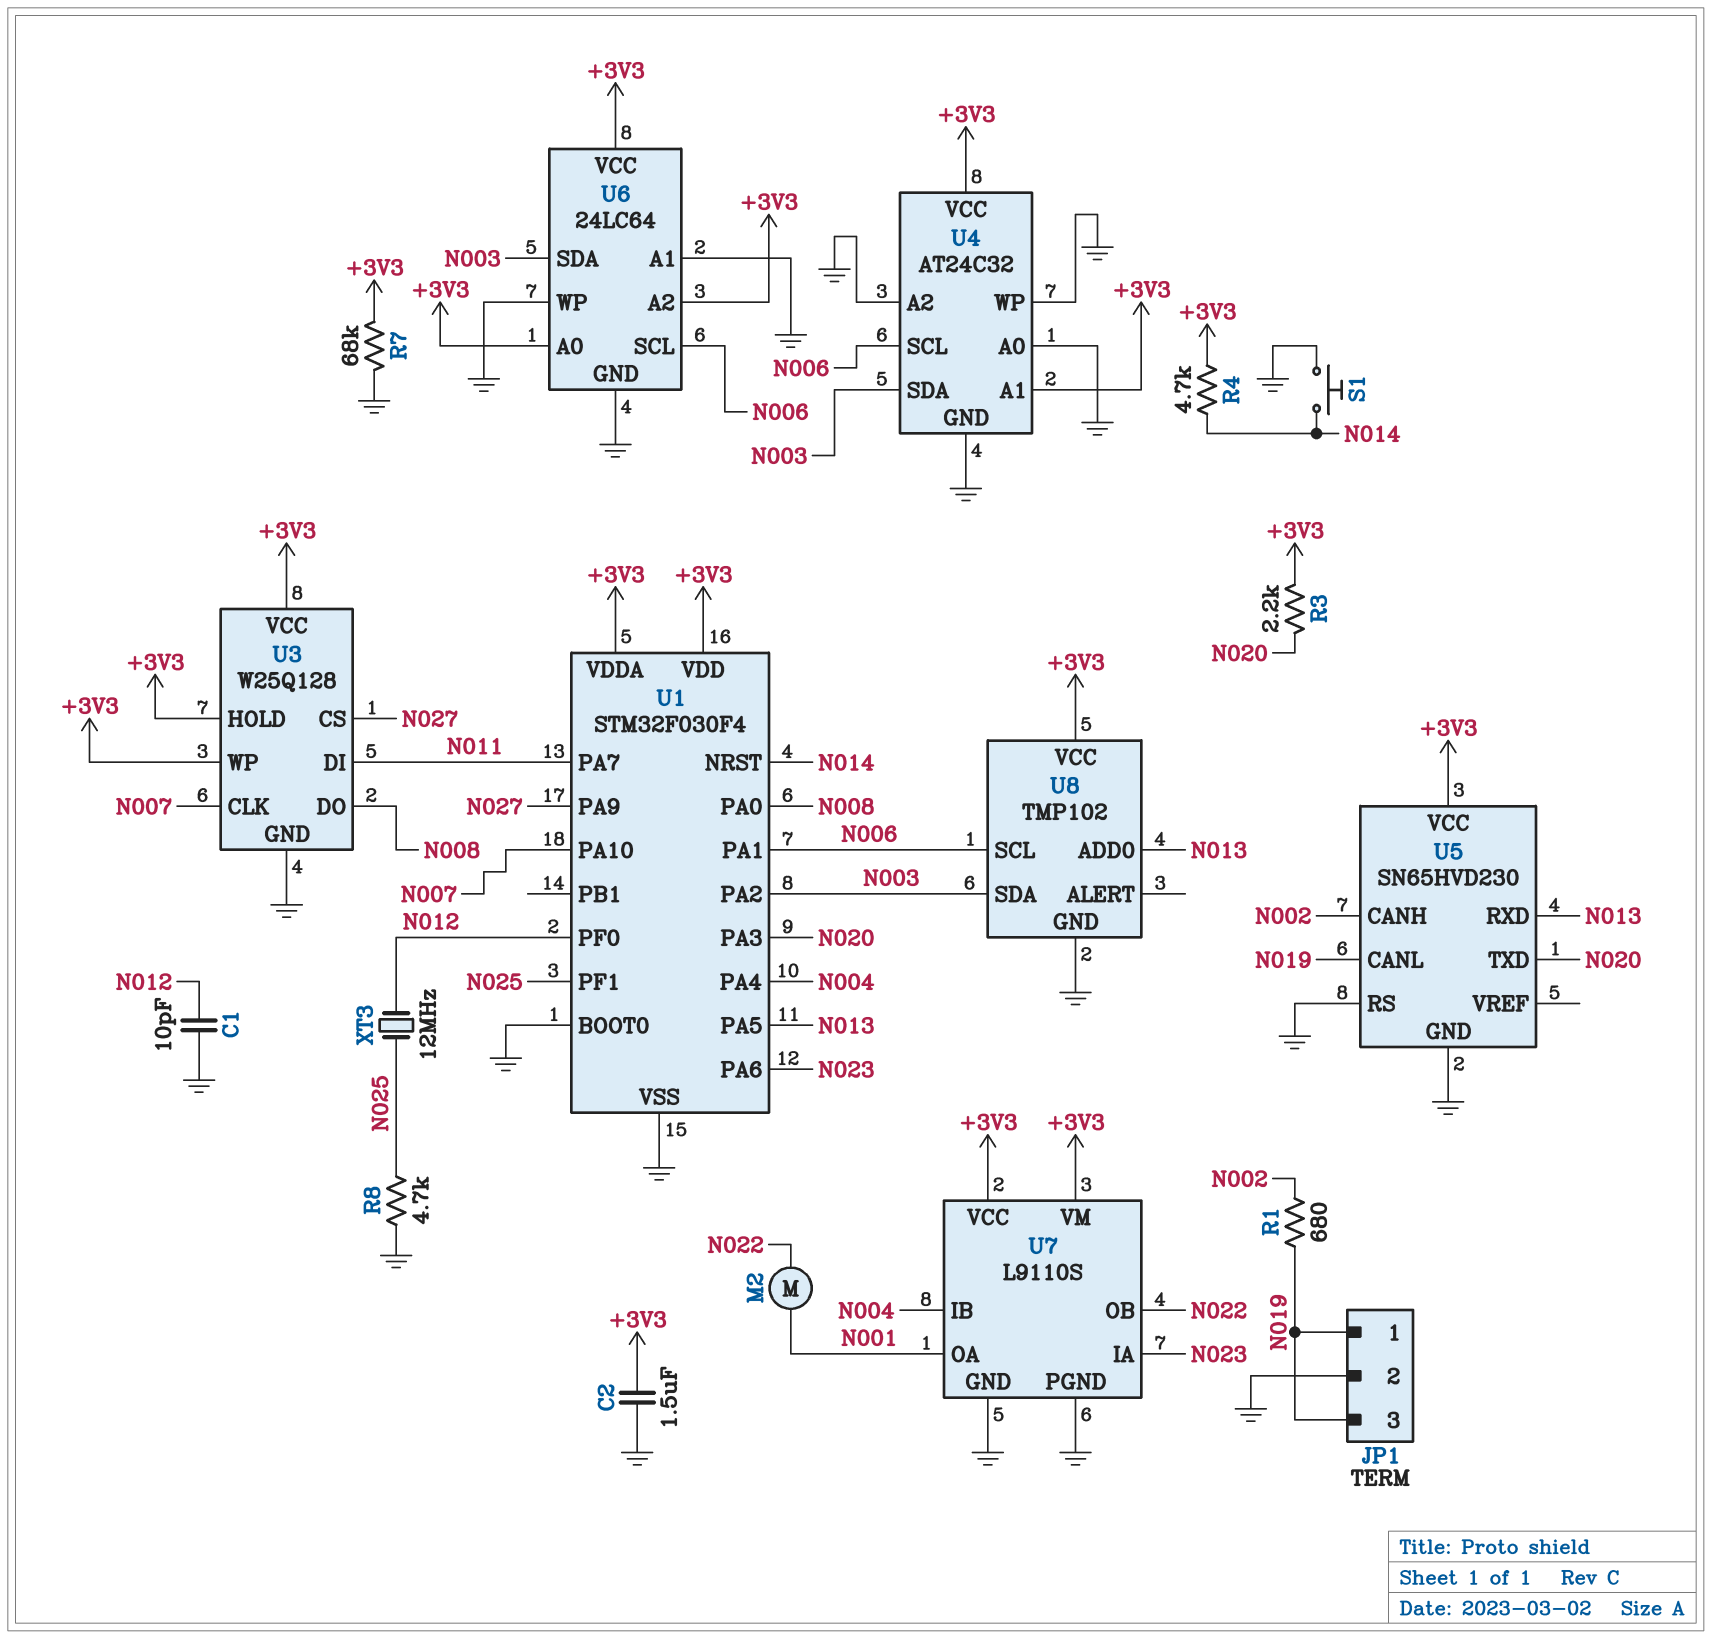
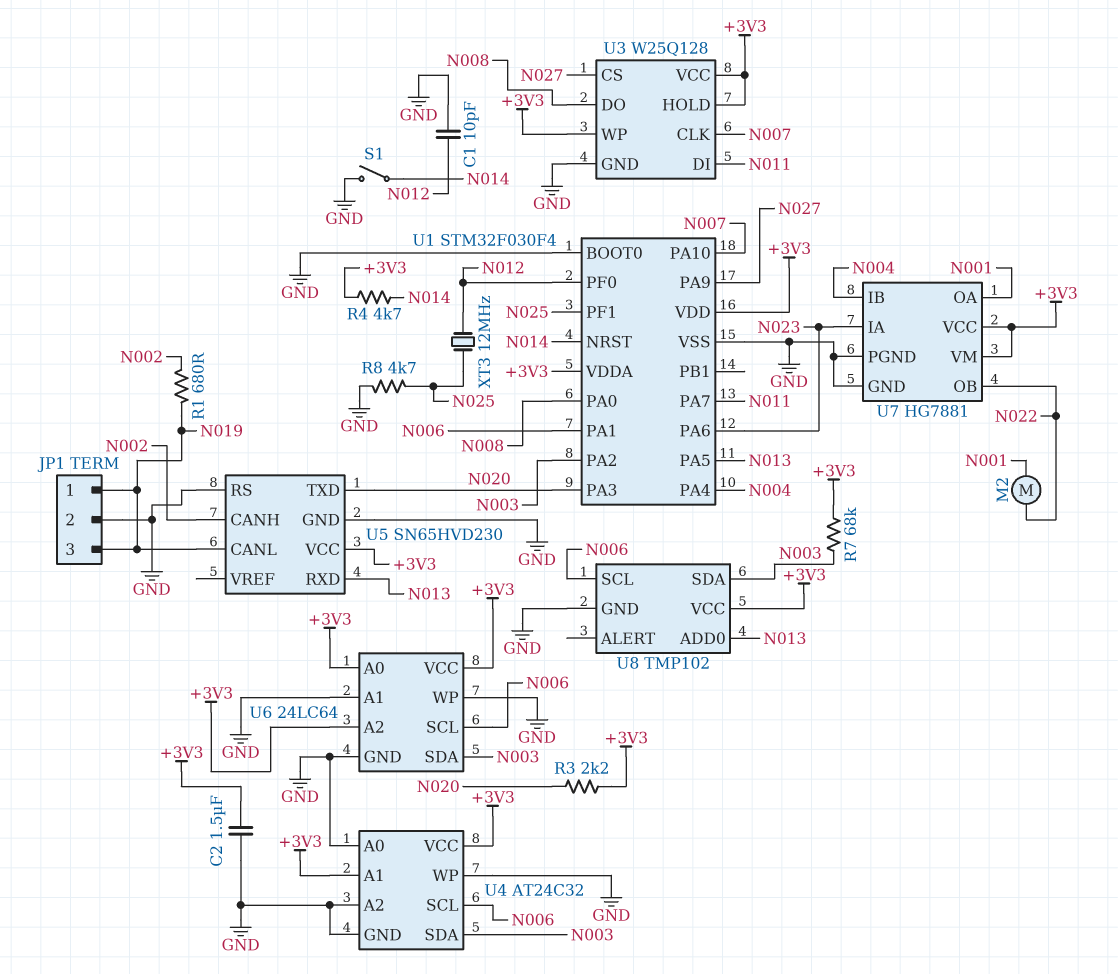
R7: 68k (+3V3, GND) -> 68k (+3V3, N003)
S1: button (GND, N014) -> switch (GND, N014)
U7: L9110S -> HG7881

